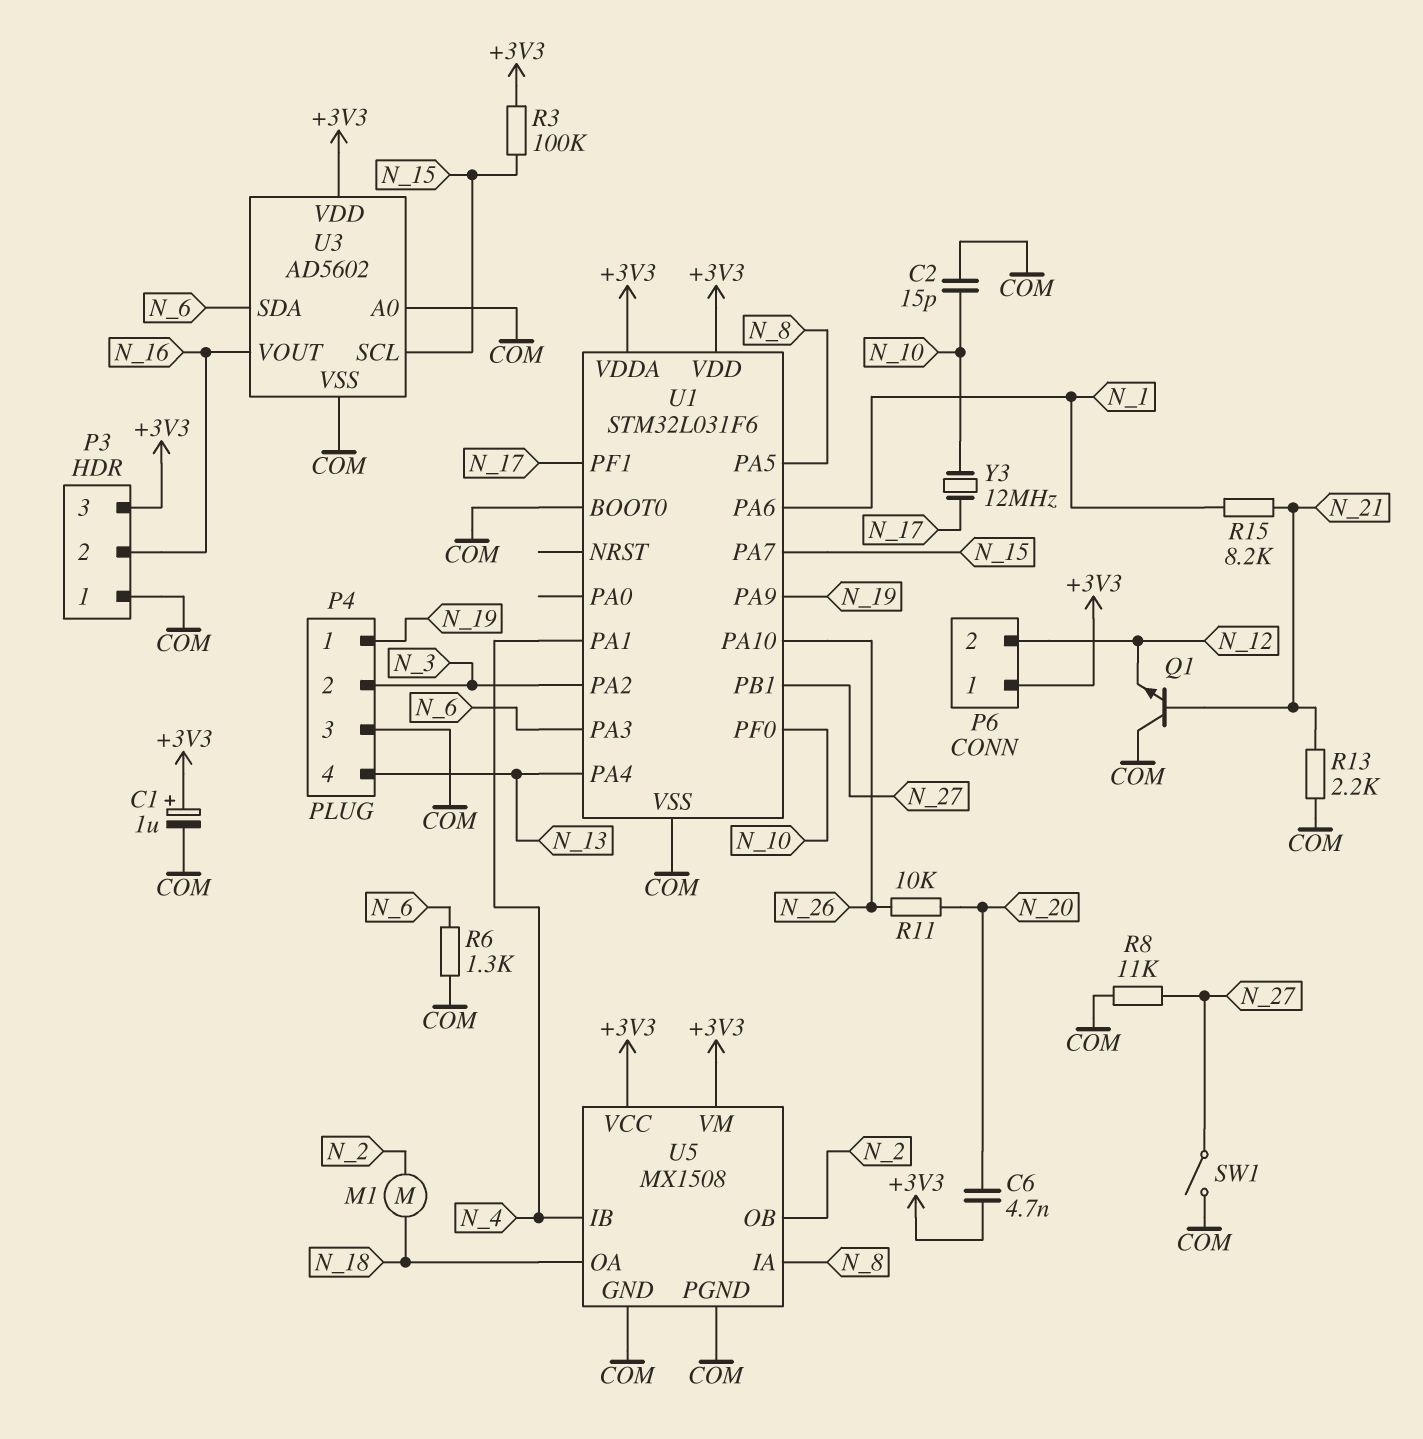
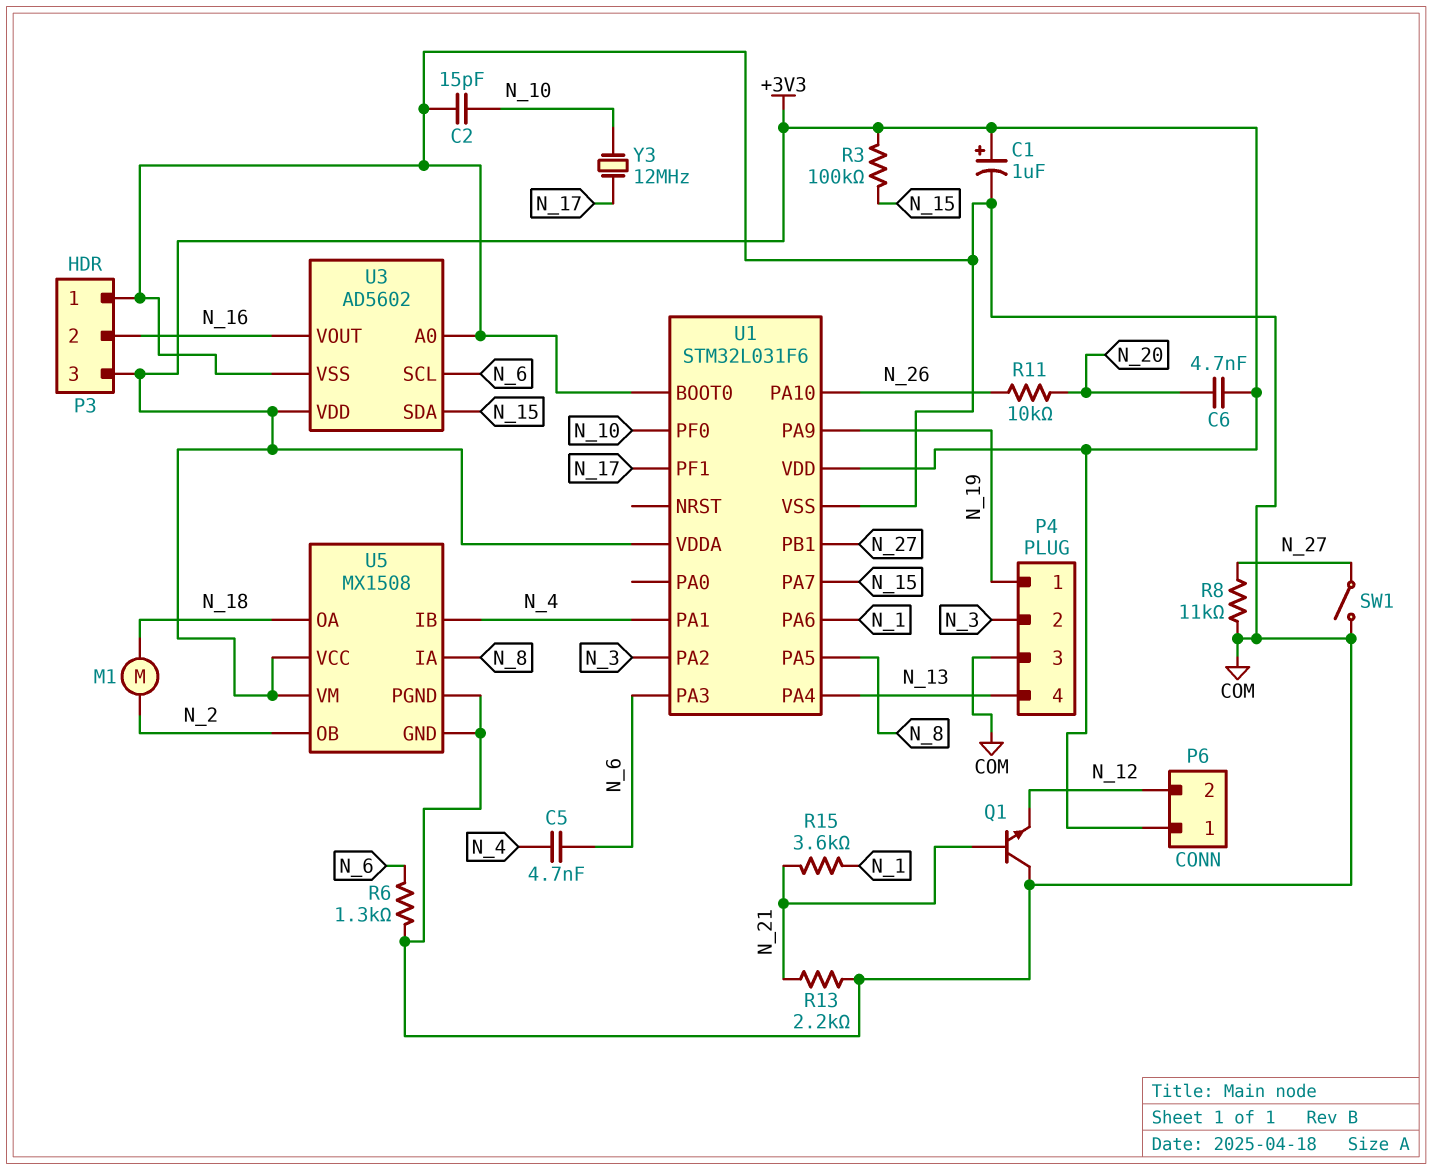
C5: none -> 4.7nF (N_4, N_6)
R15: 8.2k (N_1, N_21) -> 3.6k (N_1, N_21)
U3 pin SCL: N_15 -> N_6
U3 pin SDA: N_6 -> N_15

